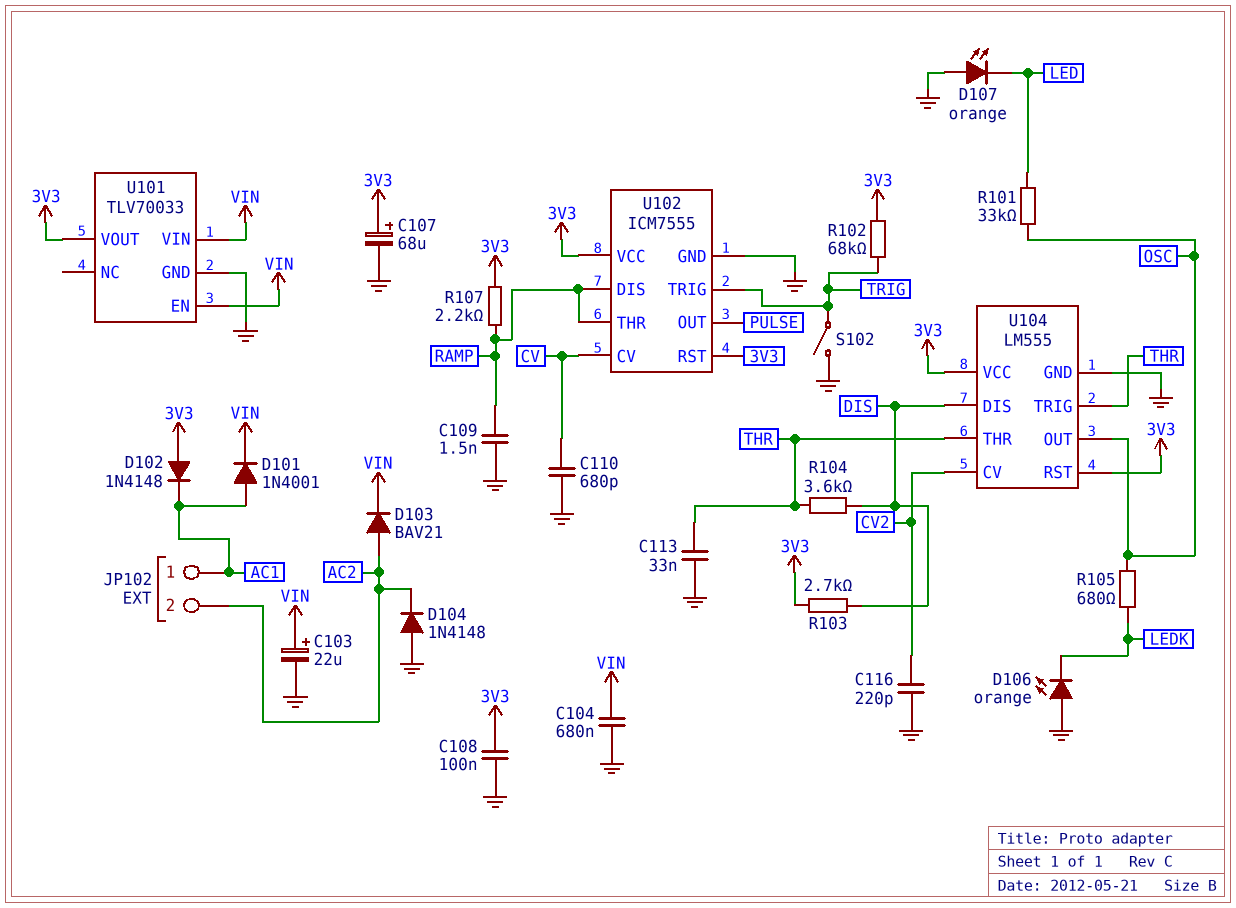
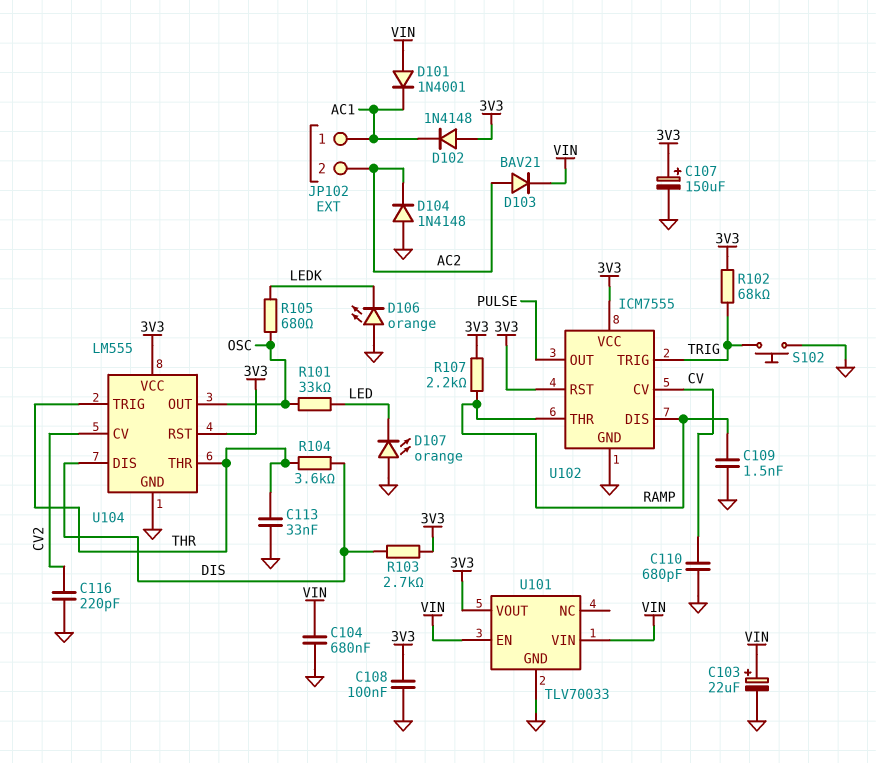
C107: 68uF (plus 3V3, minus GND) -> 150uF (plus 3V3, minus GND)
D101: diode 1N4001 (A AC1, K VIN) -> diode 1N4001 (A VIN, K AC1)
S102: switch (GND, TRIG) -> button (GND, TRIG)

